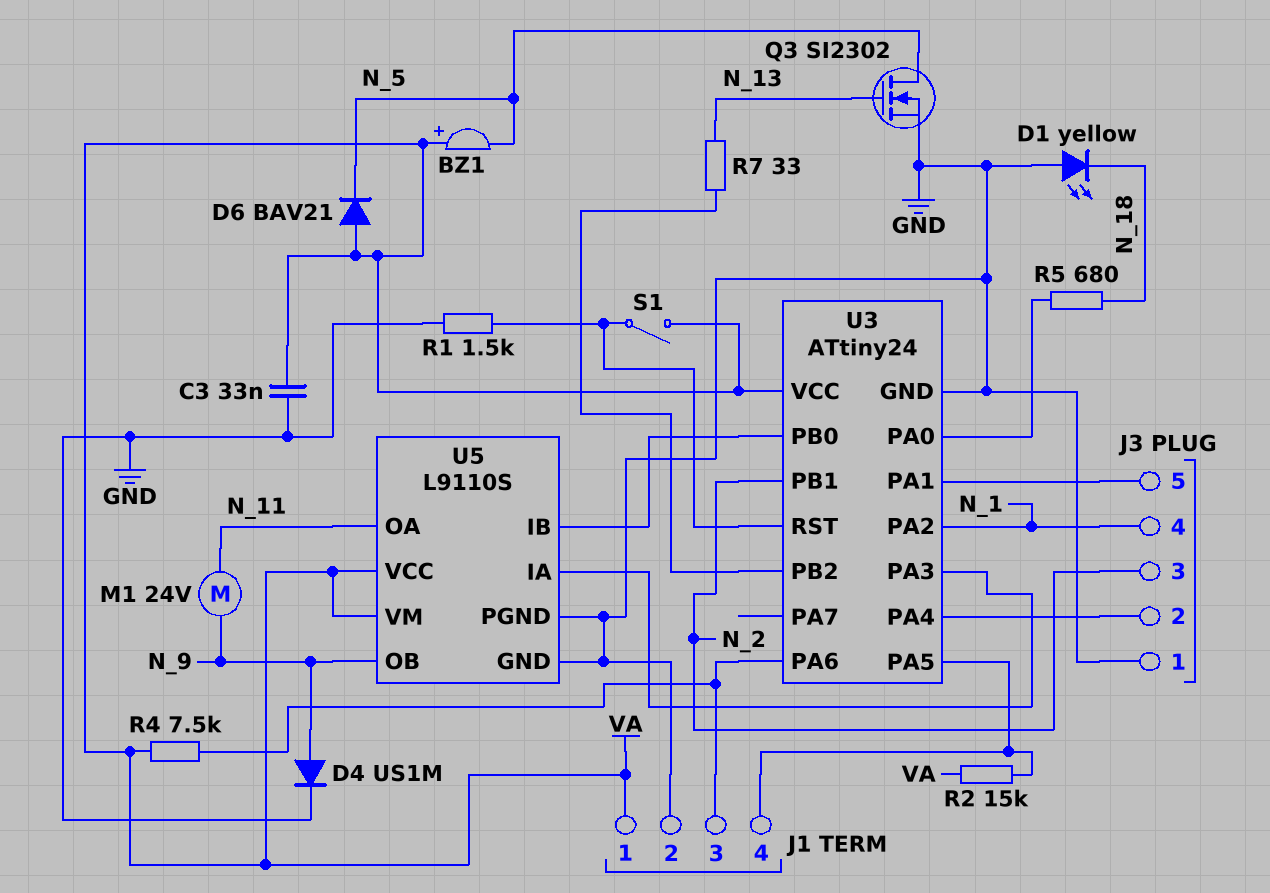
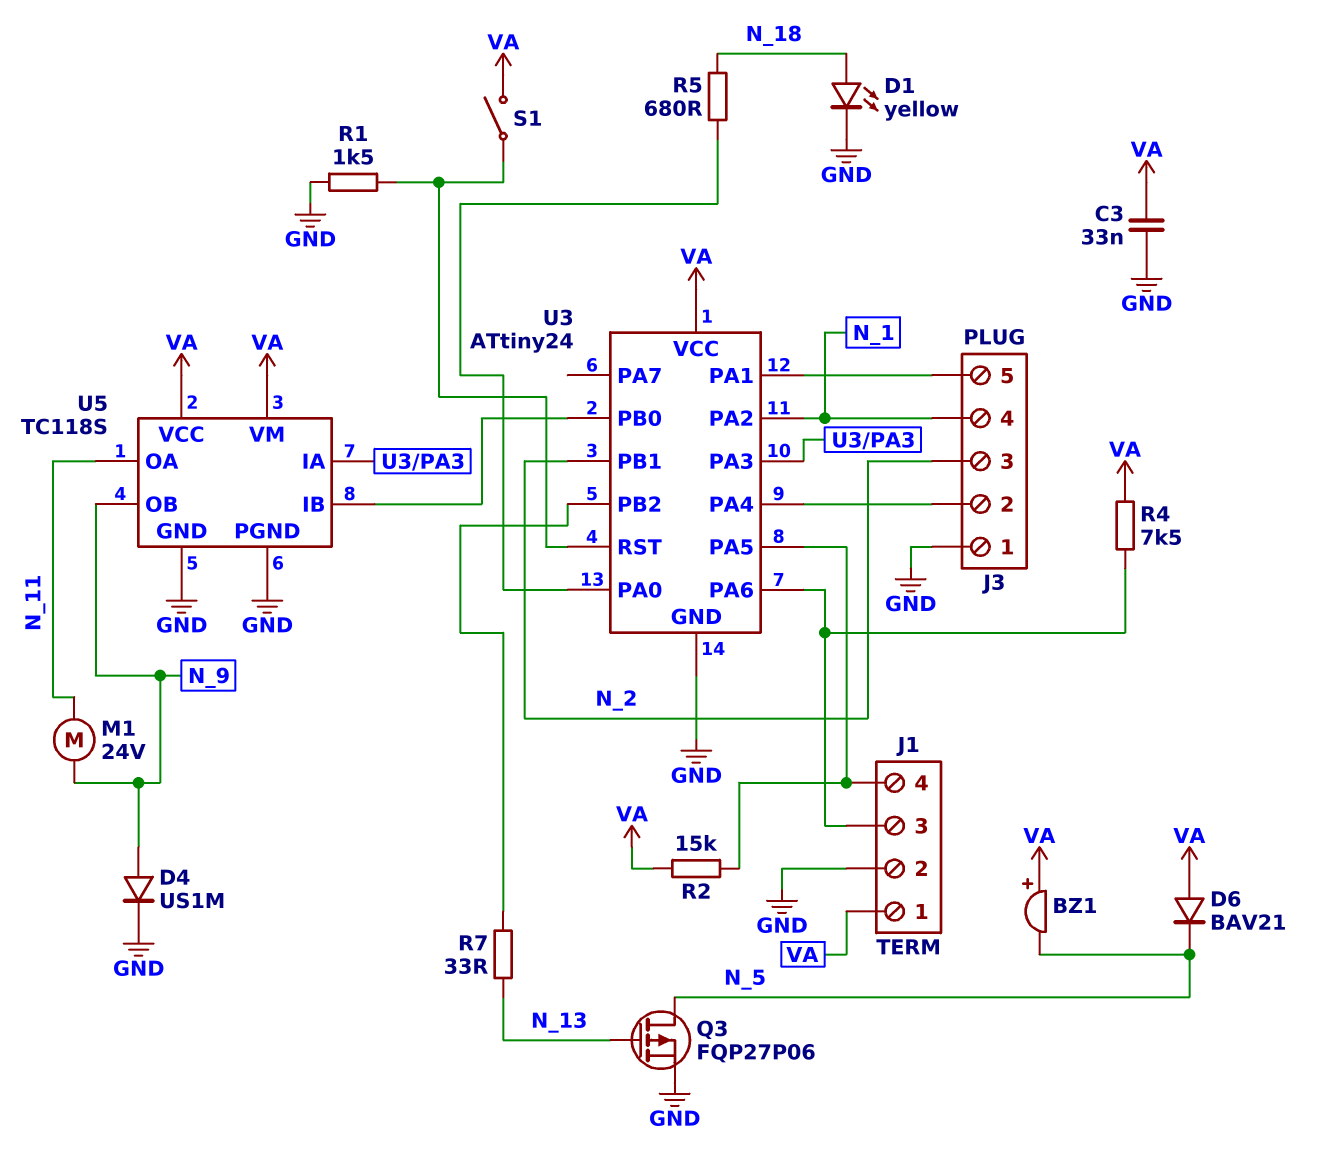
D1: LED yellow (A GND, K N_18) -> LED yellow (A N_18, K GND)
Q3: NMOS SI2302 (G N_13, D N_5, S GND) -> PMOS FQP27P06 (G N_13, D N_5, S GND)
U5: L9110S -> TC118S

